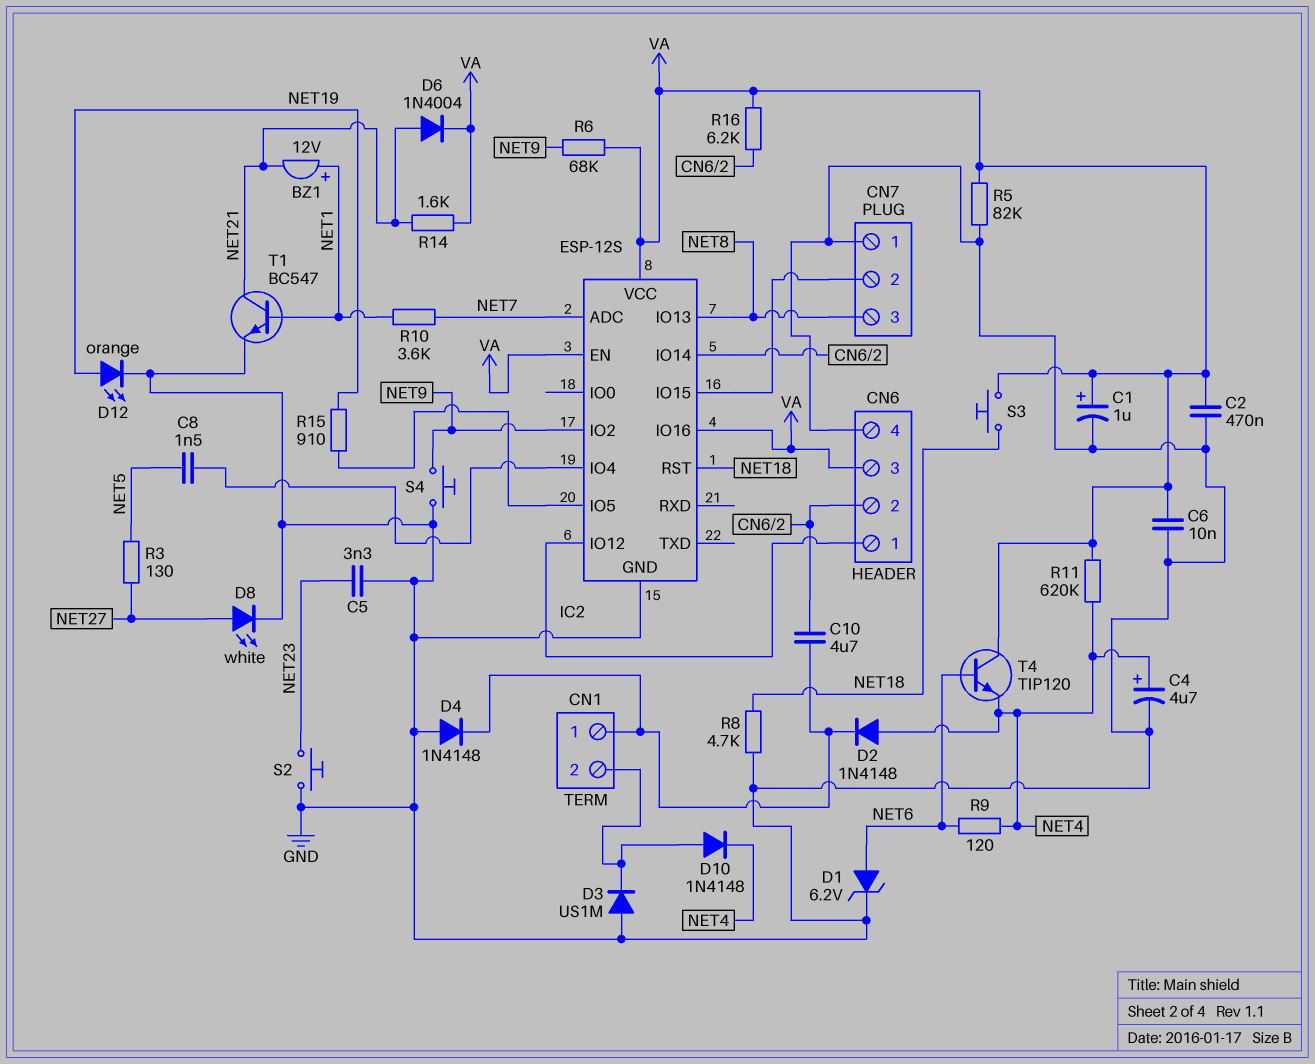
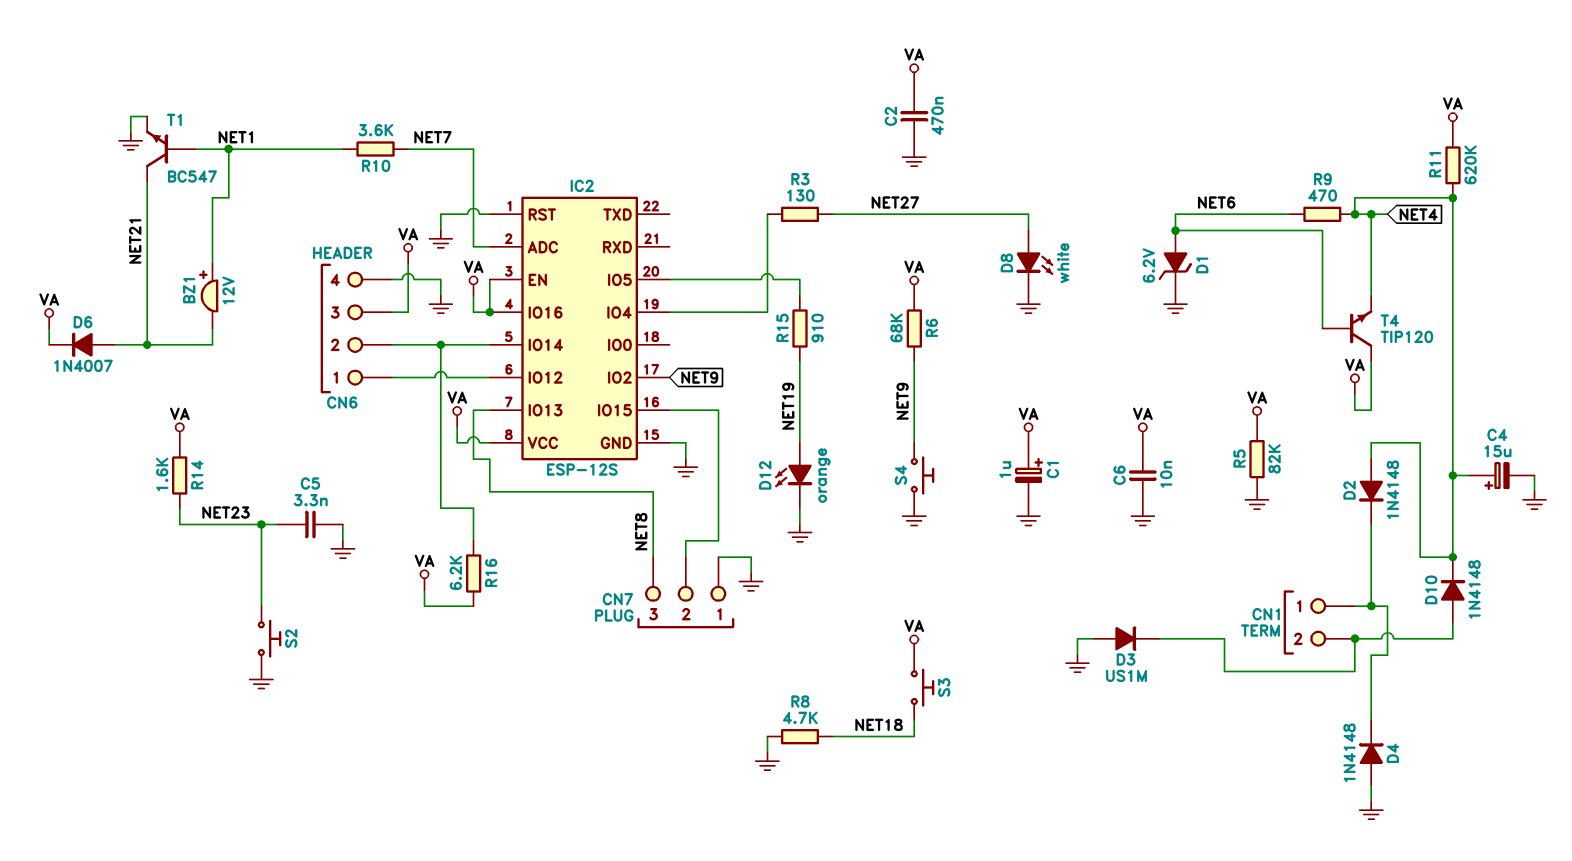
C4: 4.7uF (plus NET4, minus GND) -> 15uF (plus NET4, minus GND)
C8: 1.5nF (IC2/IO4, NET5) -> none
C10: 4.7uF (CN1/1, CN6/2) -> none
D6: diode 1N4004 (A NET21, K VA) -> diode 1N4007 (A NET21, K VA)
IC2 pin RST: NET18 -> GND
R3: 130 (NET5, NET27) -> 130 (IC2/IO4, NET27)
R9: 120 (NET4, NET6) -> 470 (NET4, NET6)
R14: 1.6k (NET21, VA) -> 1.6k (NET23, VA)

